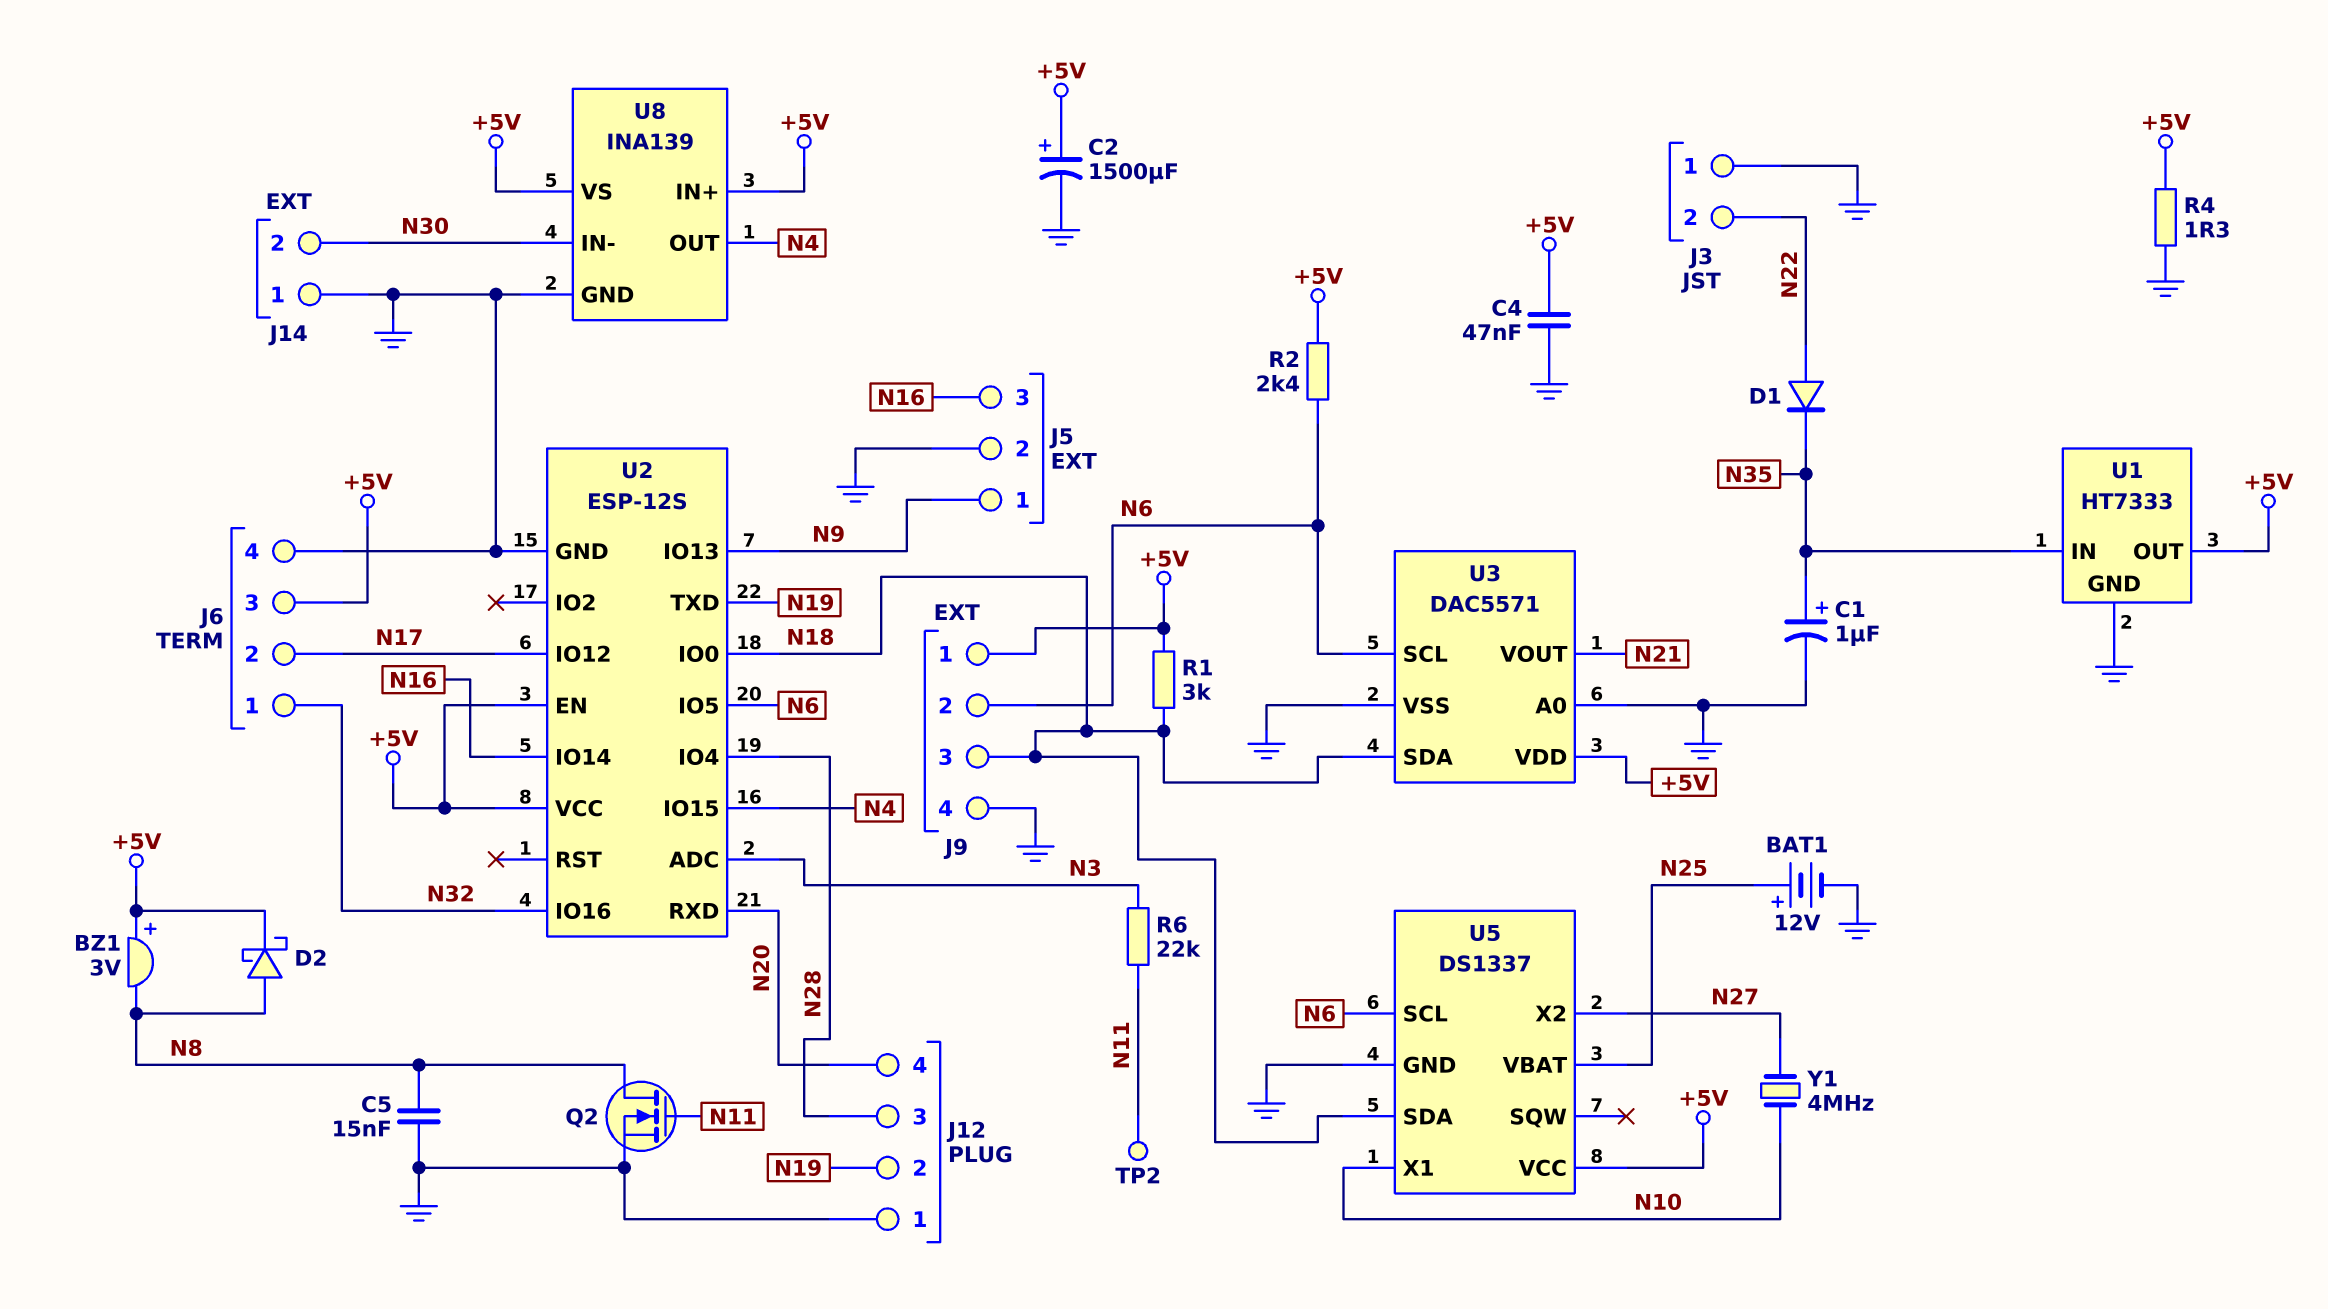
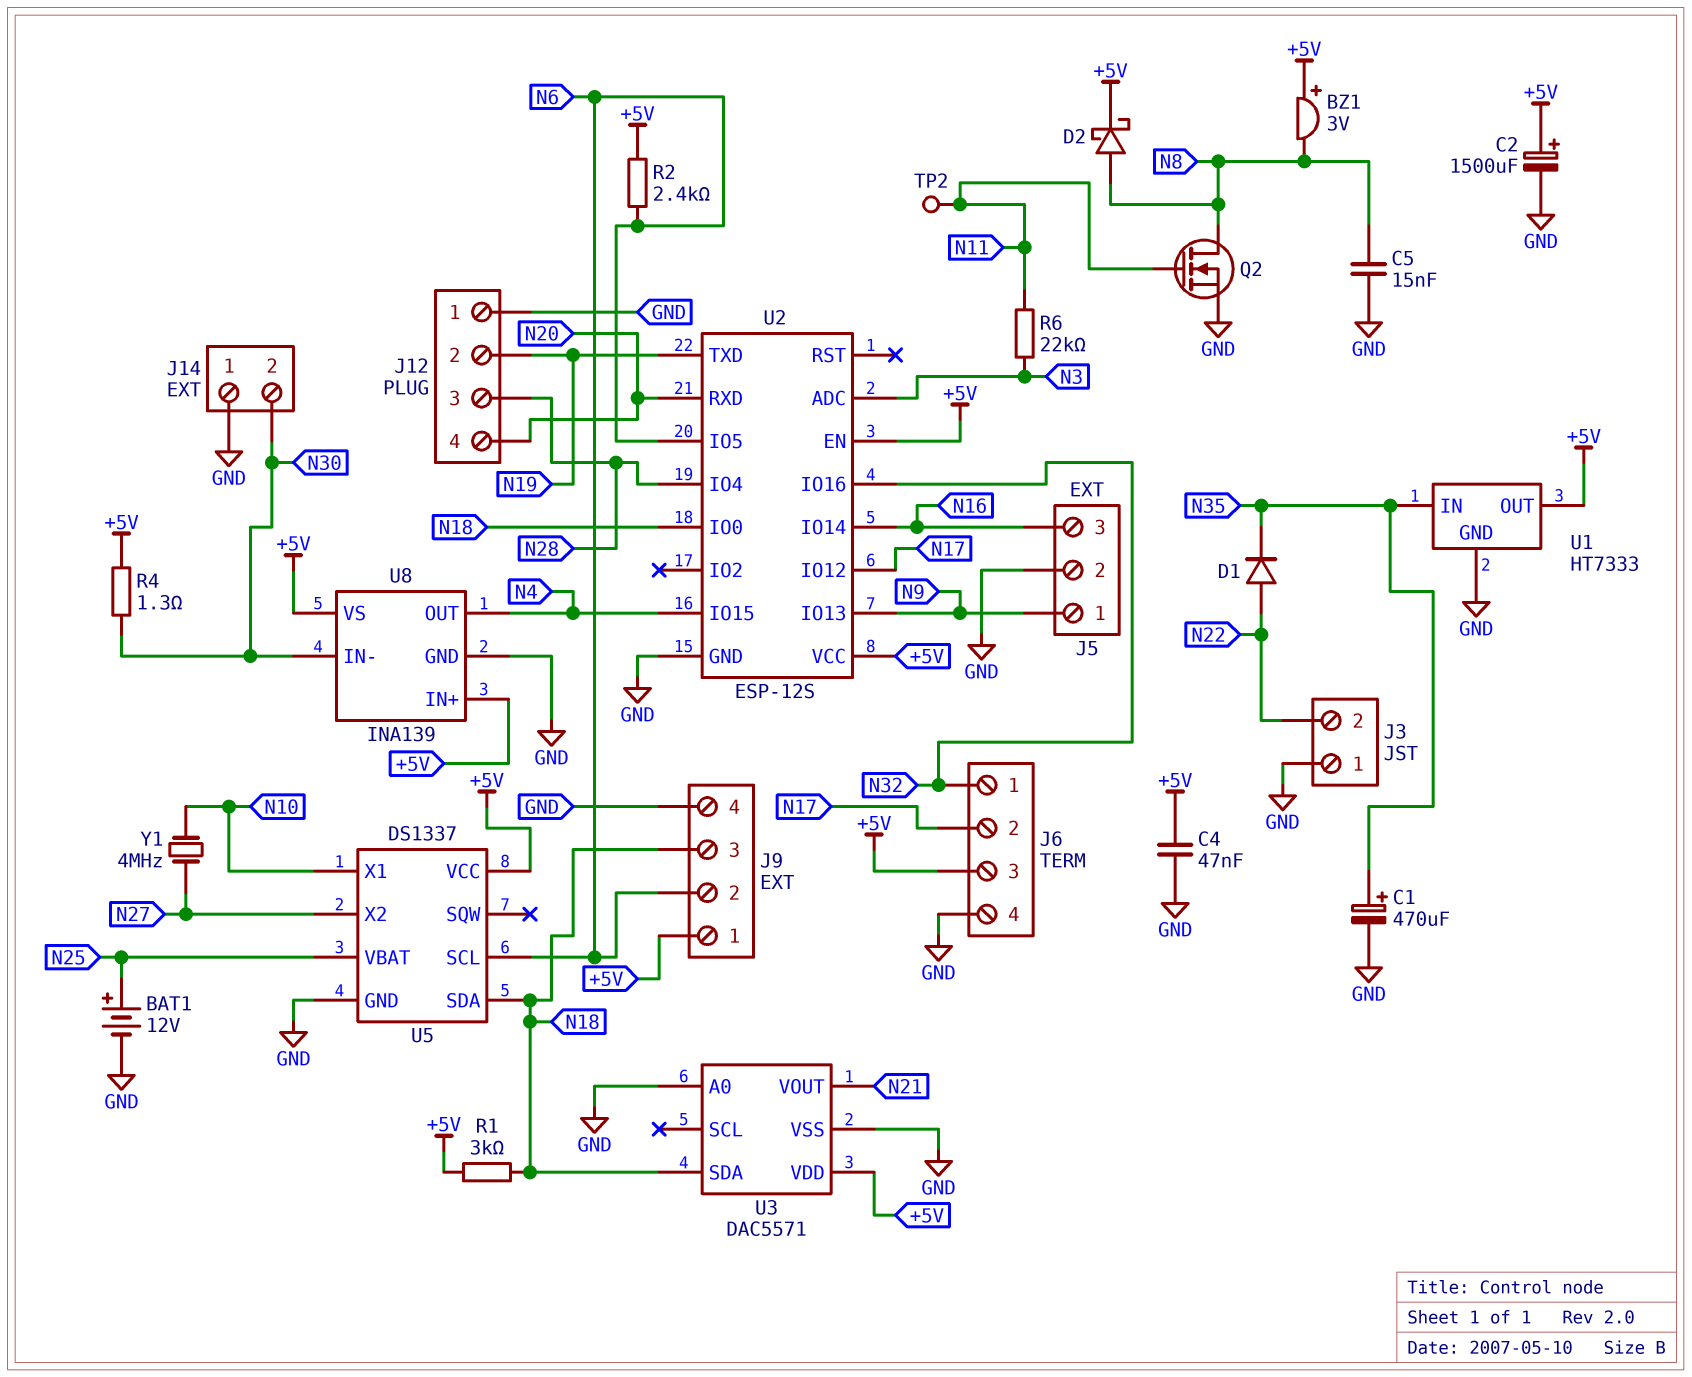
C1: 1uF (plus N35, minus GND) -> 470uF (plus N35, minus GND)
R4: 1.3 (+5V, GND) -> 1.3 (+5V, N30)
U3 pin SCL: N6 -> none

